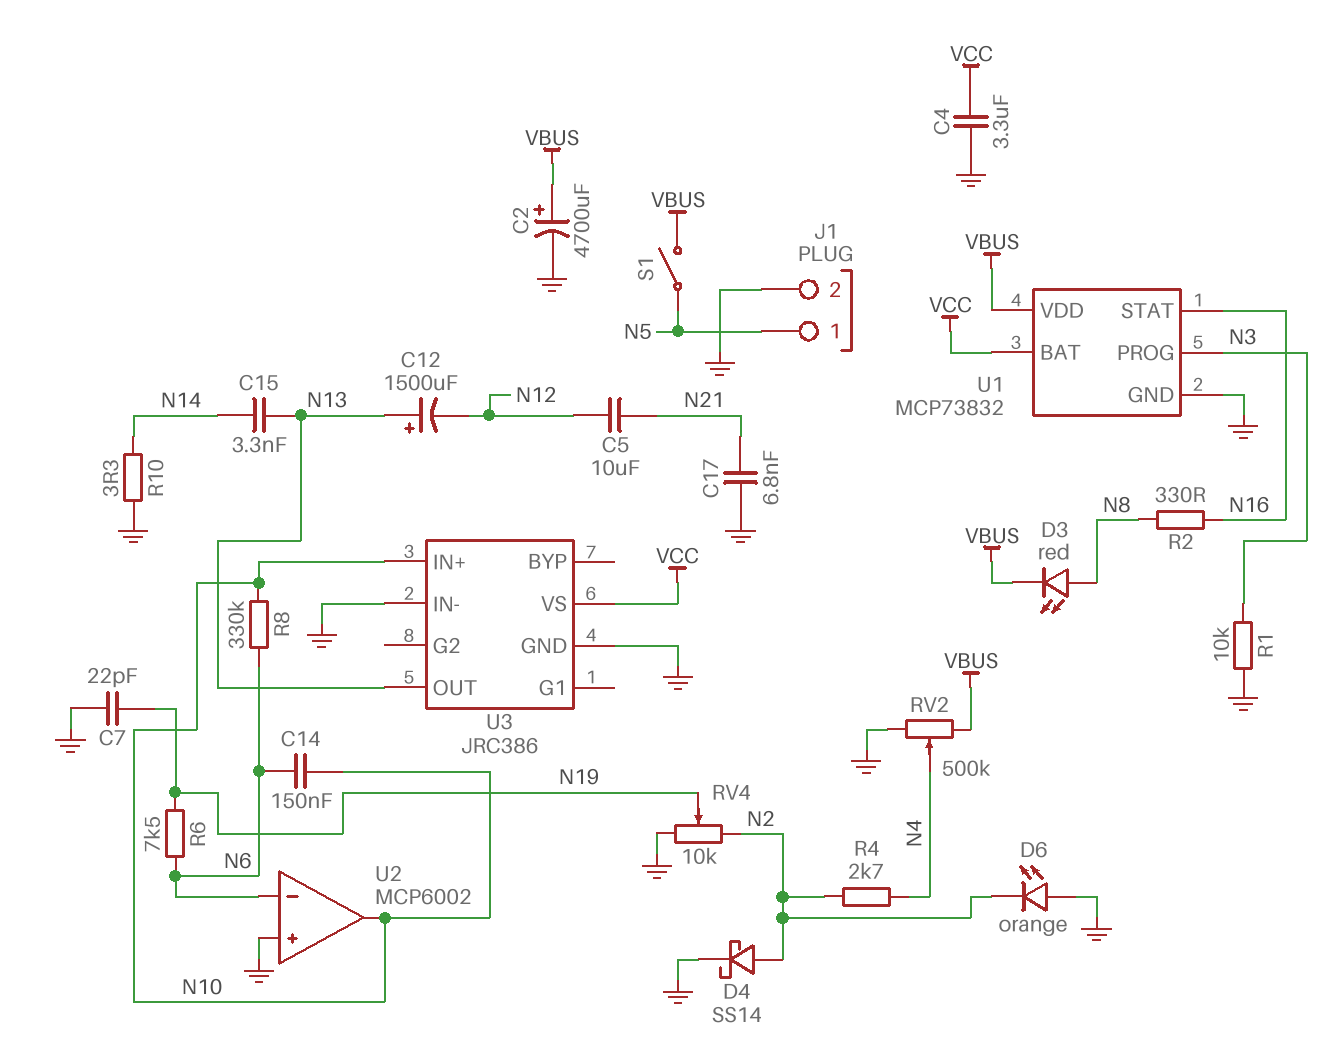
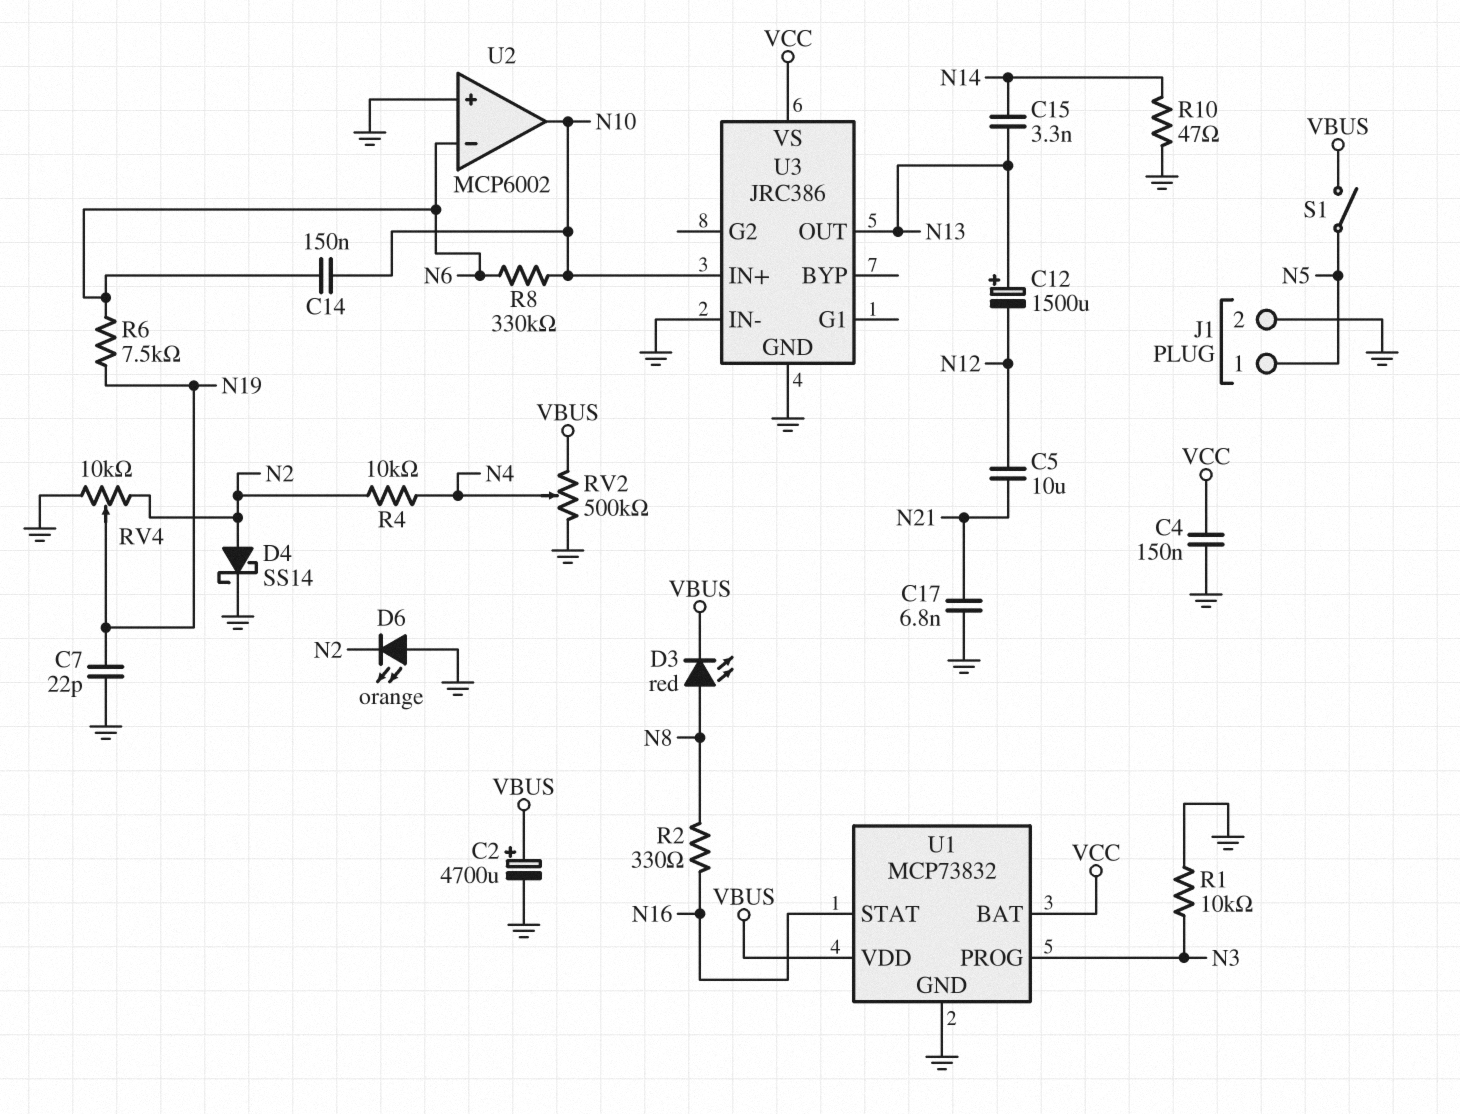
C4: 3.3uF (GND, VCC) -> 150nF (GND, VCC)
R4: 2.7k (N2, N4) -> 10k (N2, N4)
R10: 3.3 (GND, N14) -> 47 (GND, N14)

